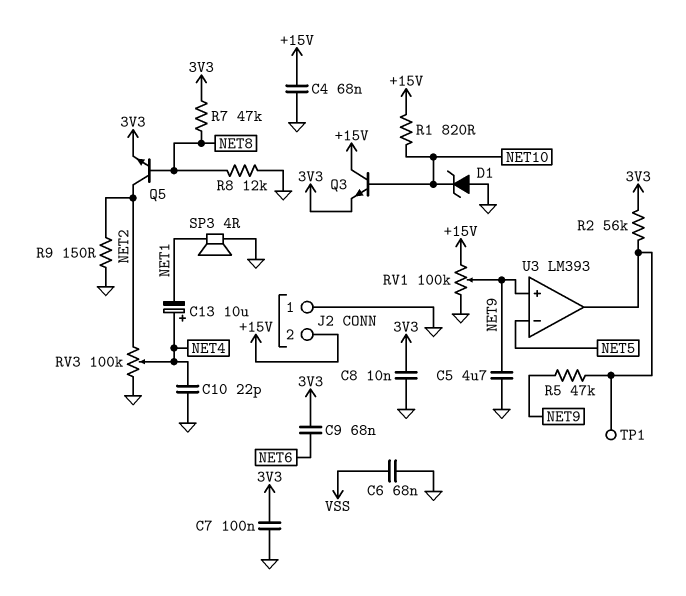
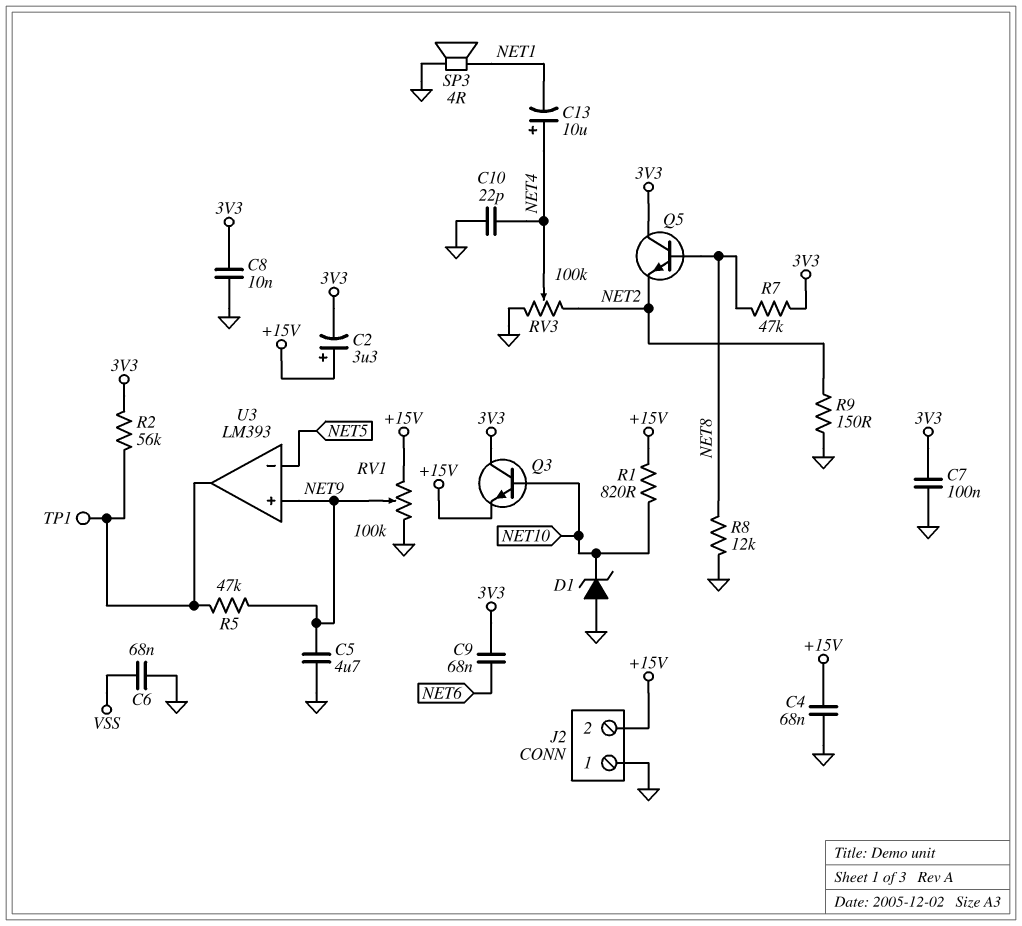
C2: none -> 3.3uF (plus +15V, minus 3V3)
Q3: NPN (B NET10, C +15V, E 3V3) -> NPN (B NET10, C 3V3, E +15V)
Q5: NPN (B NET8, C NET2, E 3V3) -> NPN (B NET8, C 3V3, E NET2)

